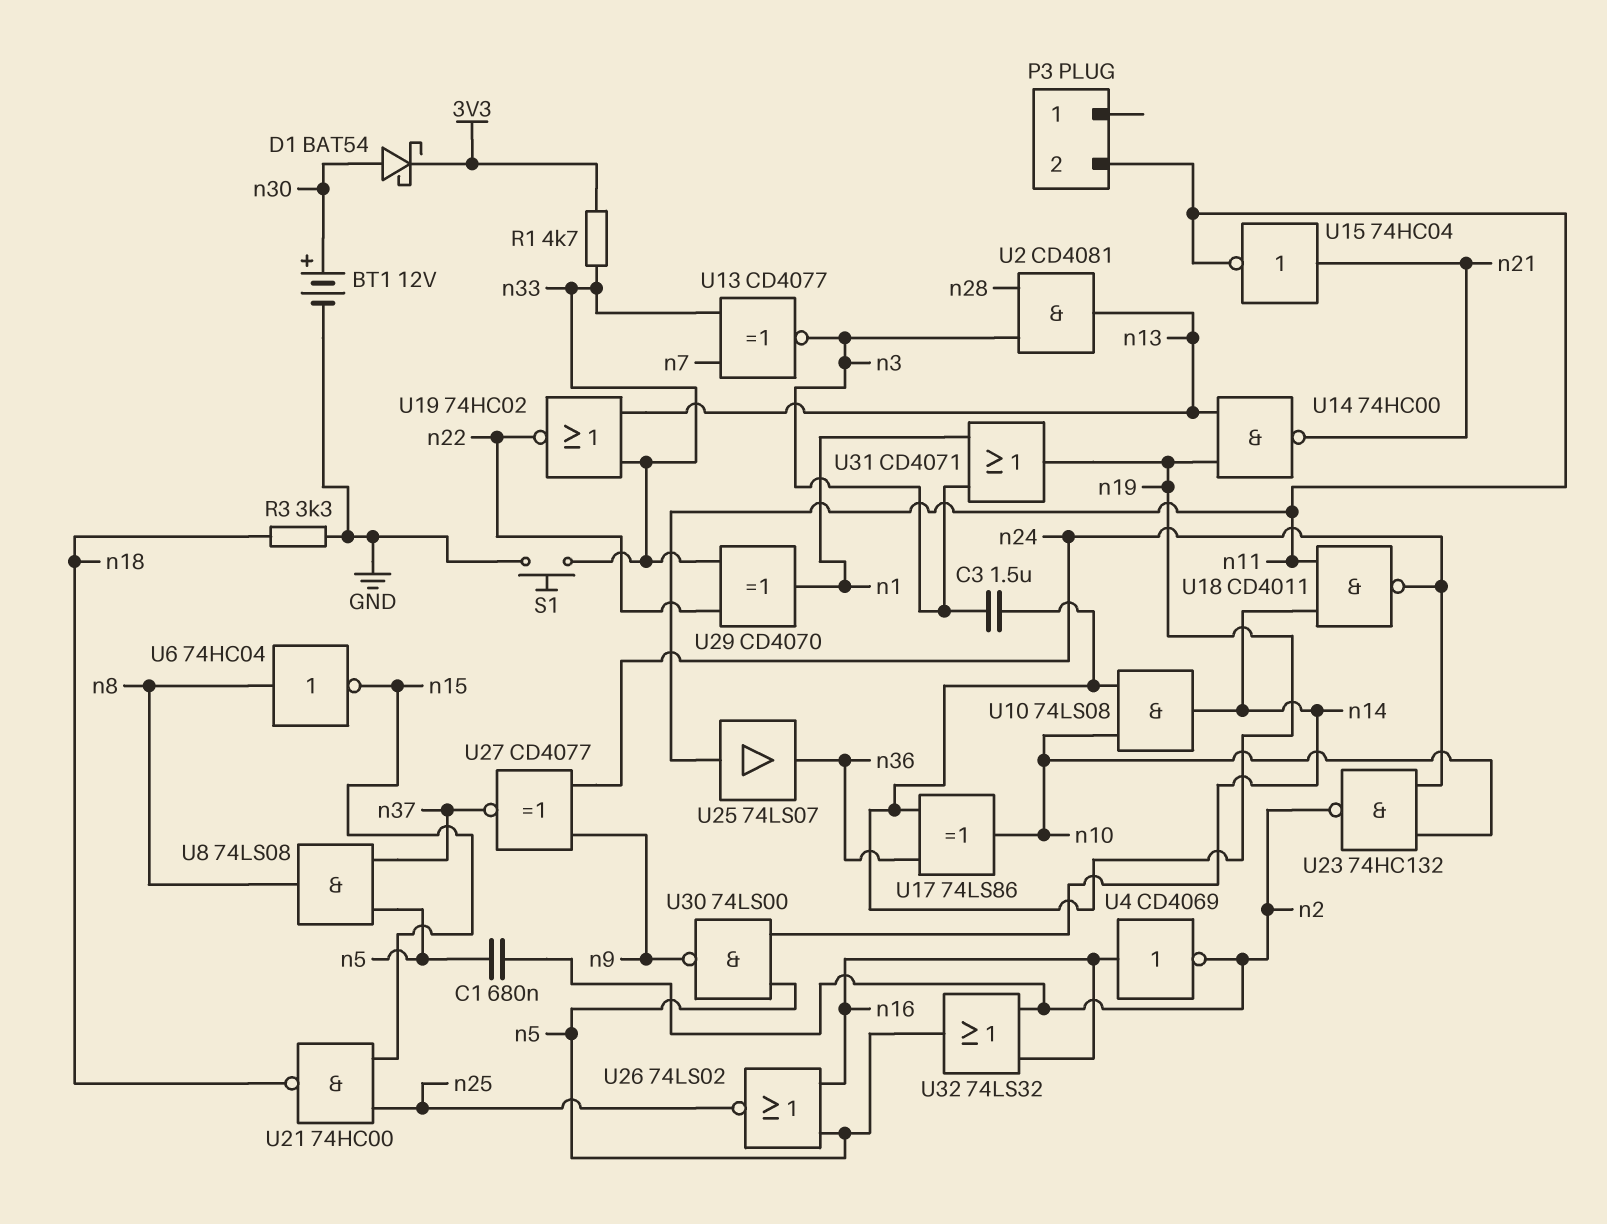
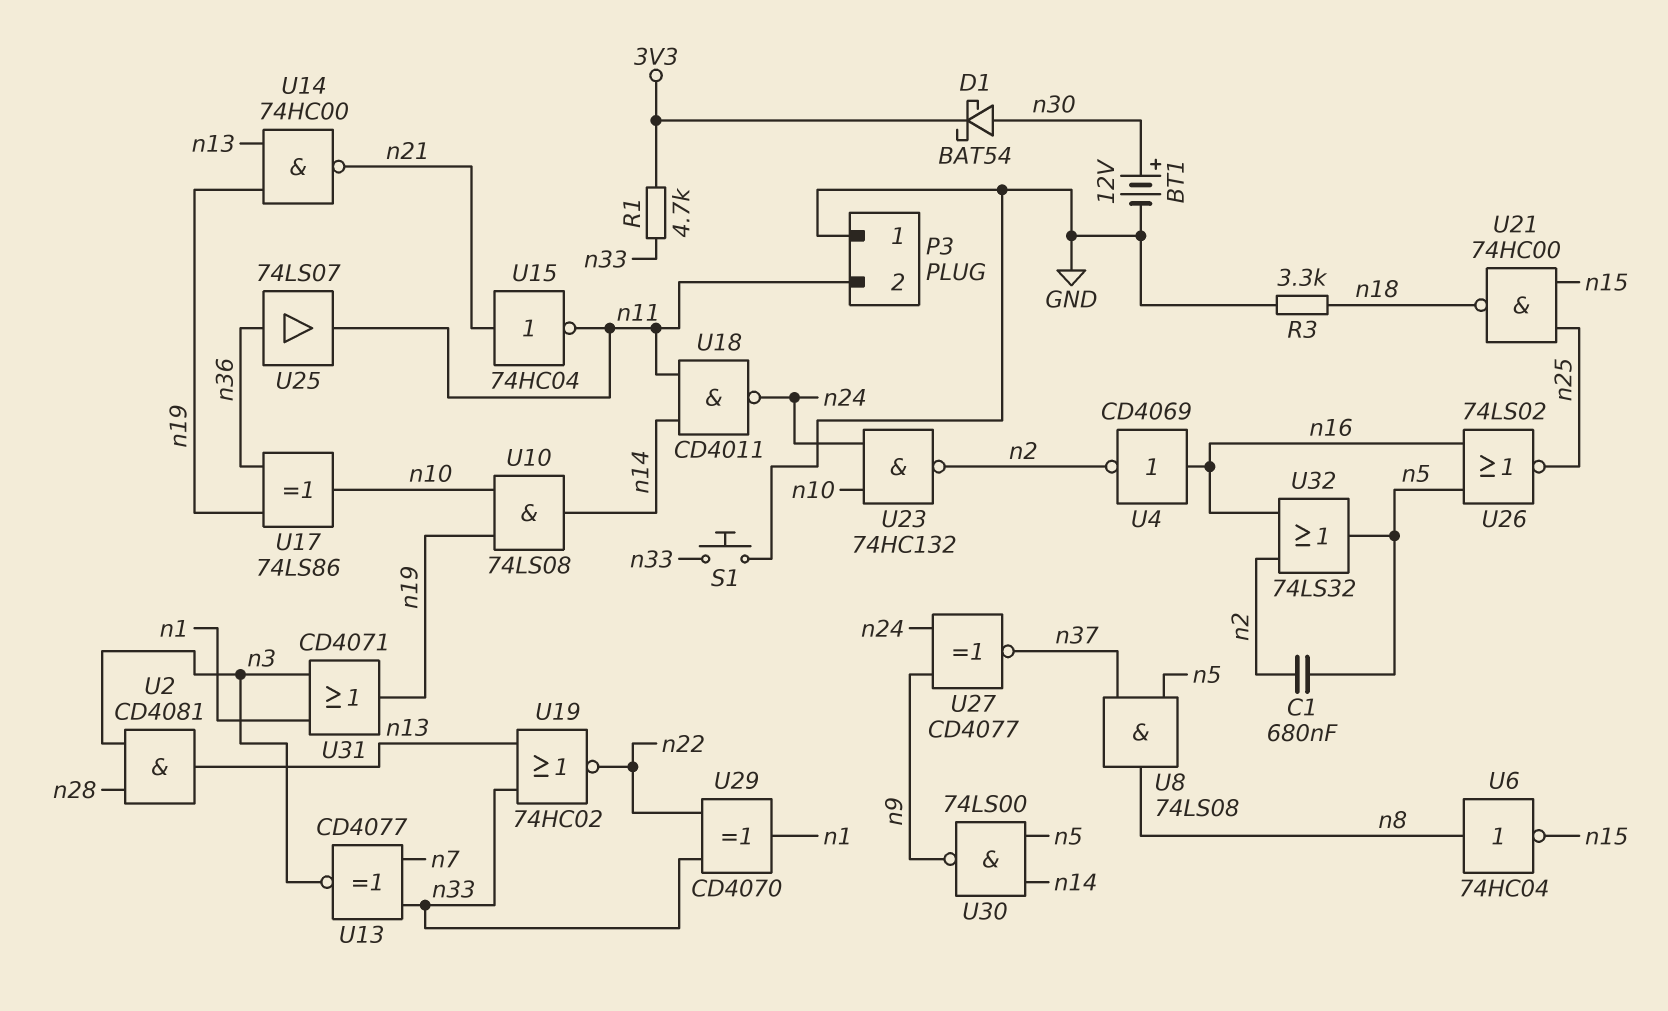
C3: 1.5uF (n3, n19) -> none
P3 pin 1: none -> GND
U25: buffer 74LS07 (in n11, out n36) -> buffer 74LS07 (in n36, out n11)

